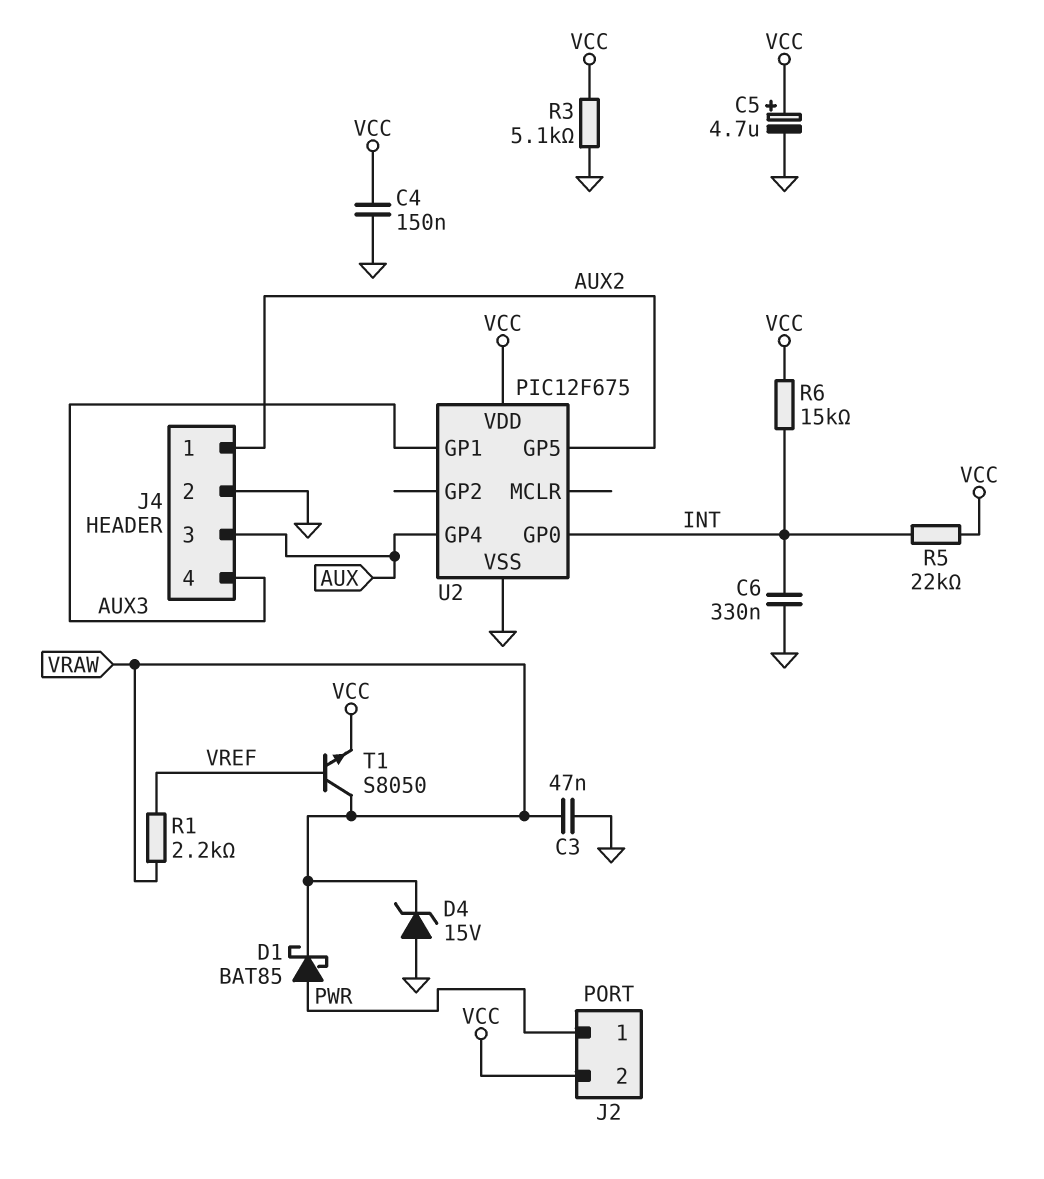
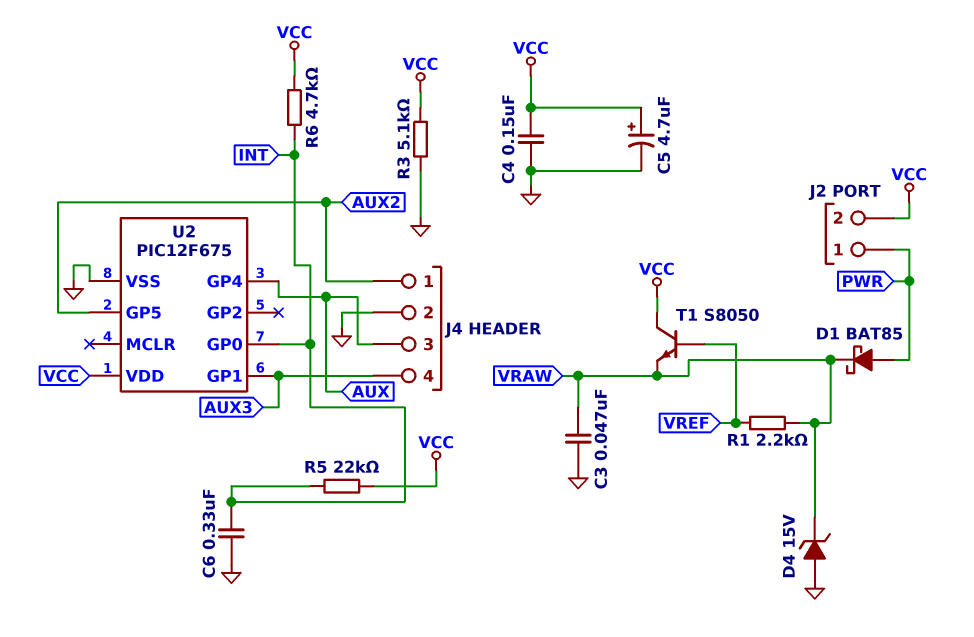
R6: 15k (INT, VCC) -> 4.7k (INT, VCC)
T1: NPN S8050 (B VREF, C VRAW, E VCC) -> NPN S8050 (B VREF, C VCC, E VRAW)

